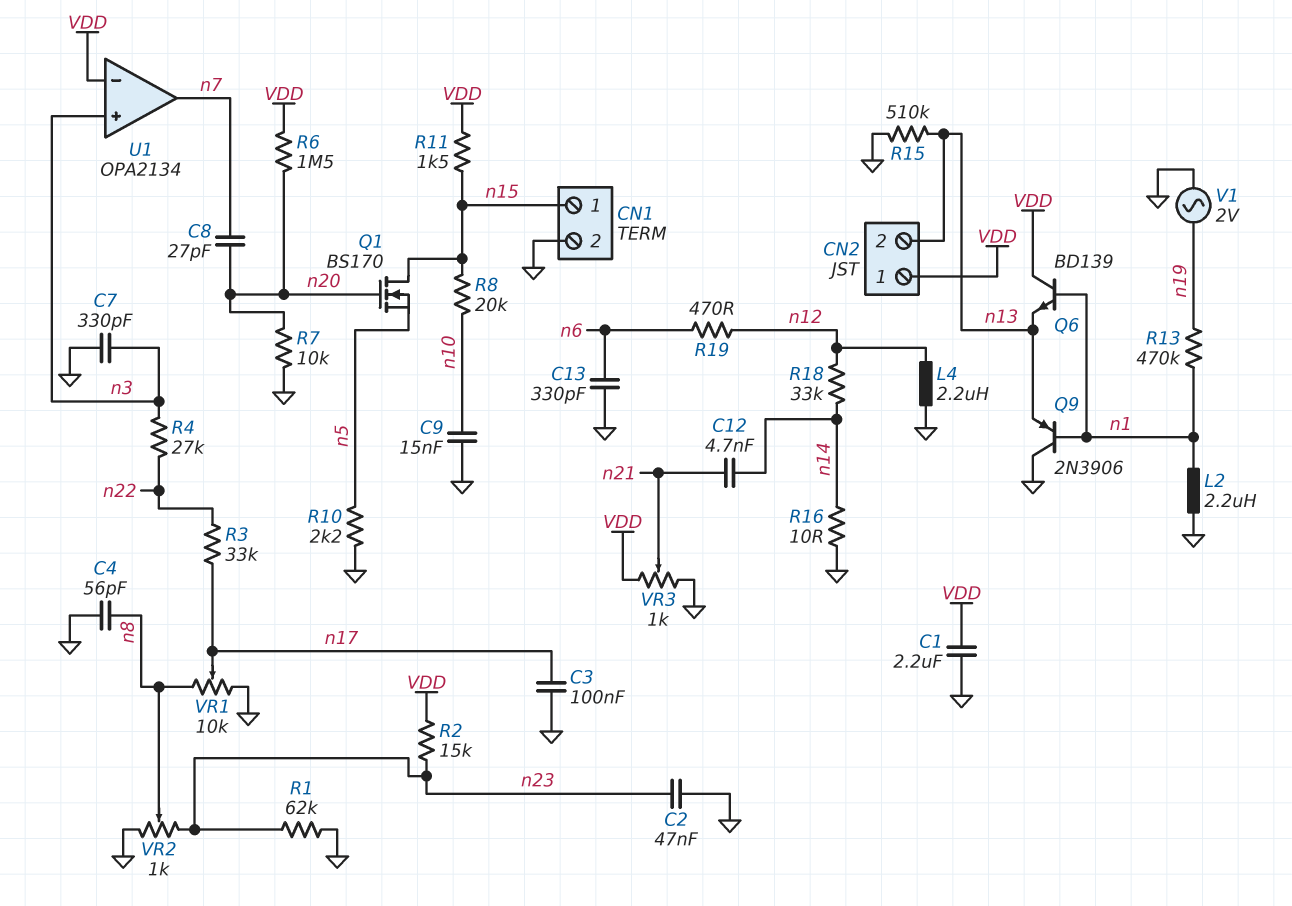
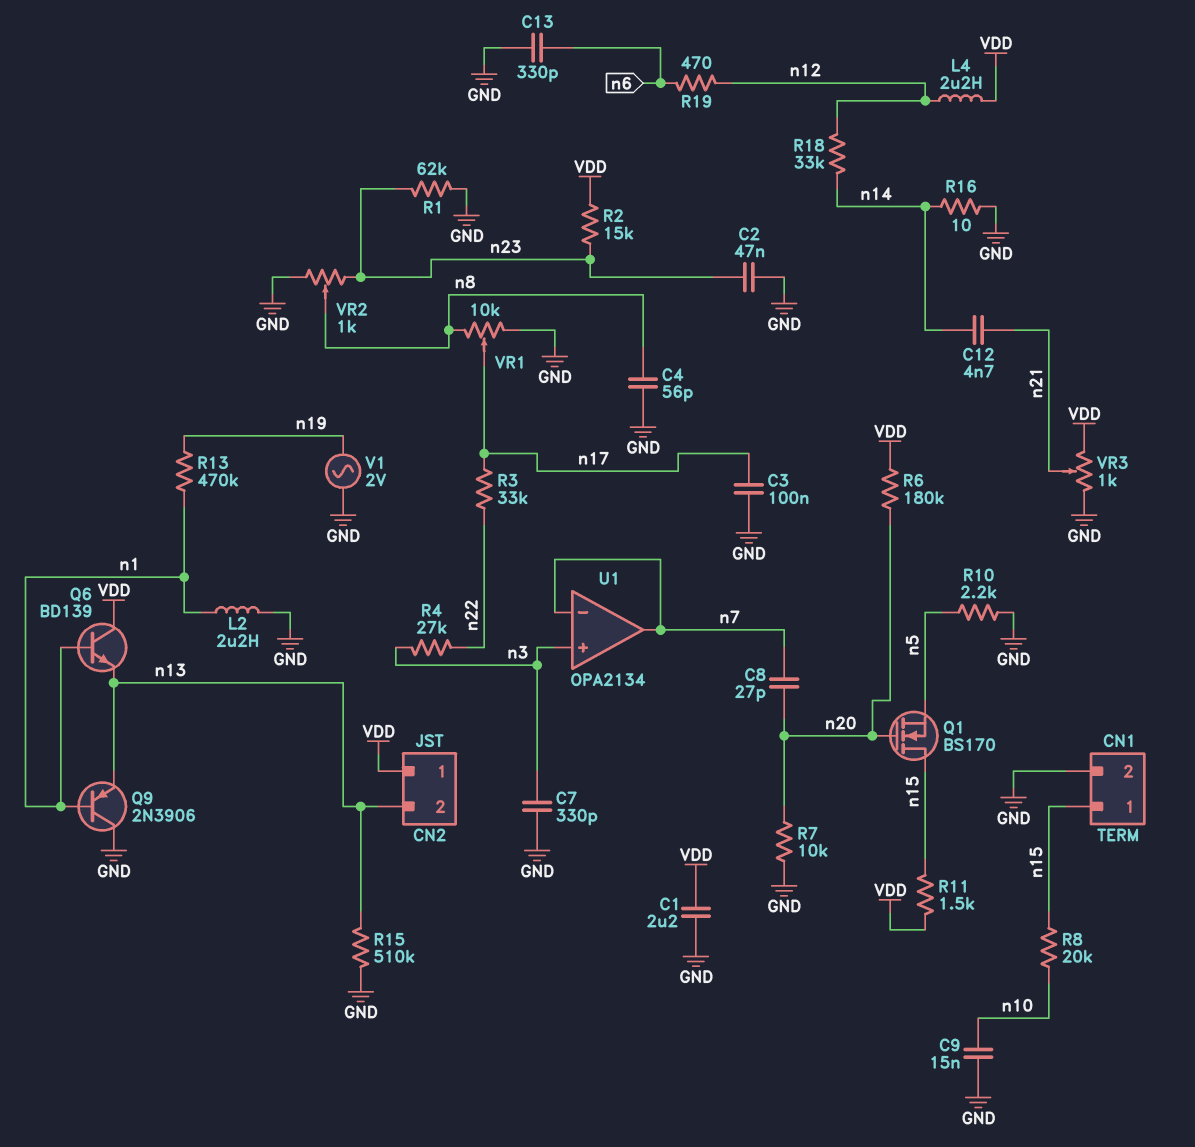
L4: 2.2uH (GND, n12) -> 2.2uH (VDD, n12)
R6: 1.5M (VDD, n20) -> 180k (VDD, n20)
U1 pin in-: VDD -> n7

